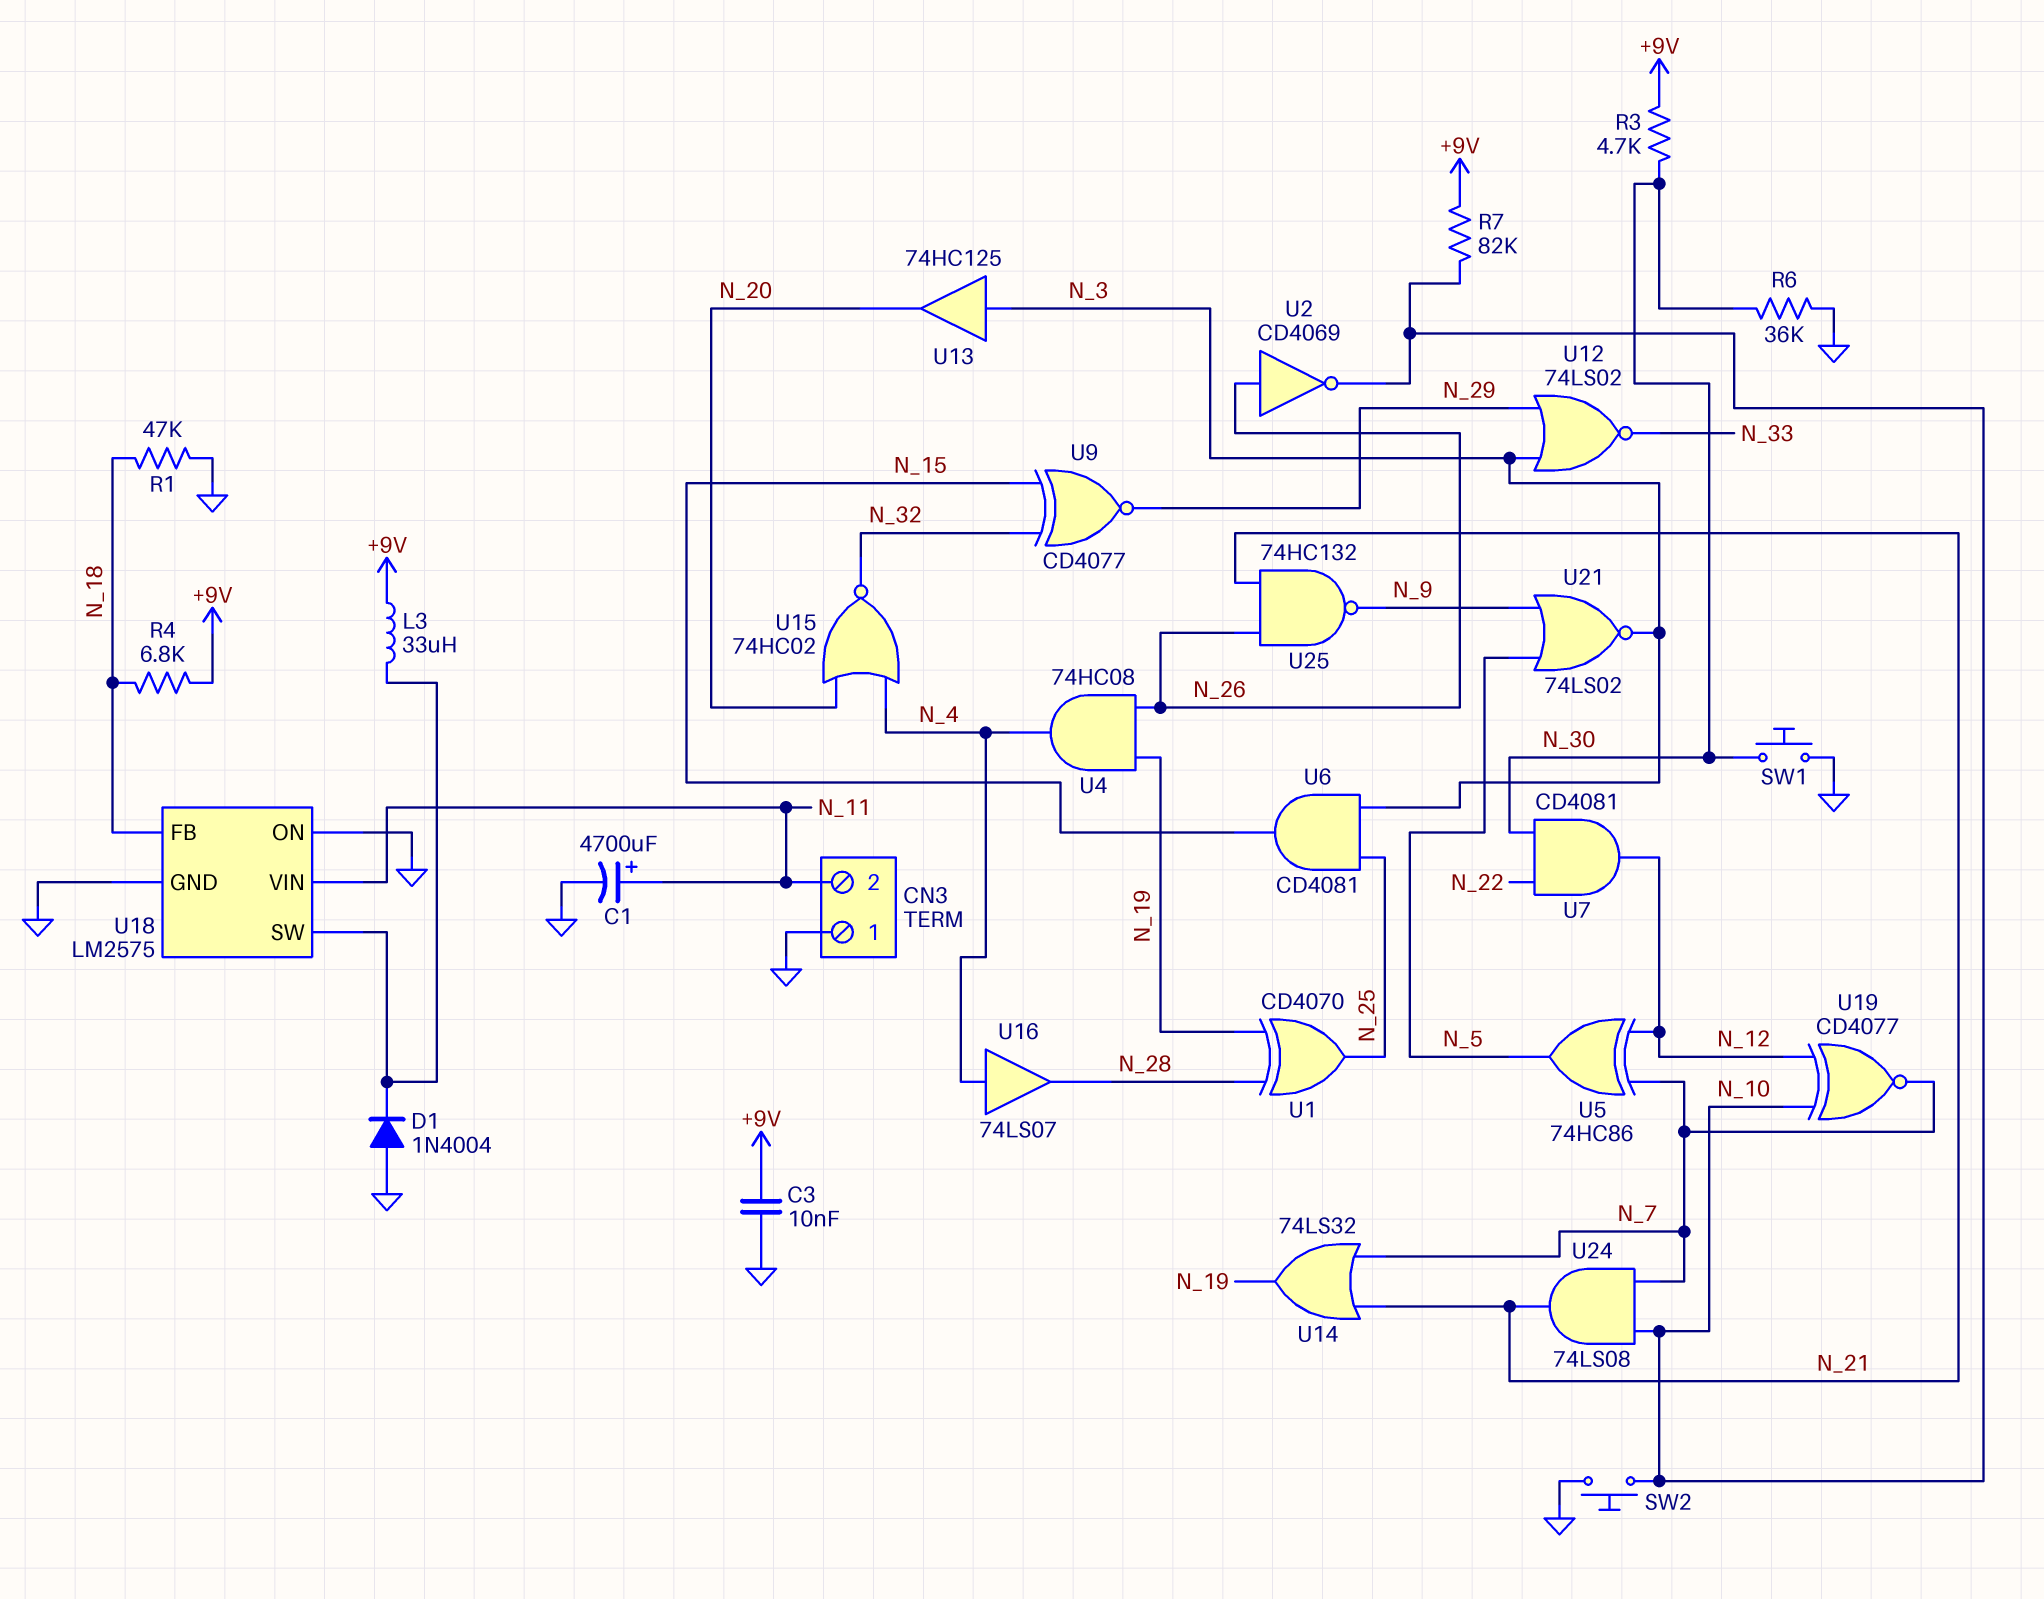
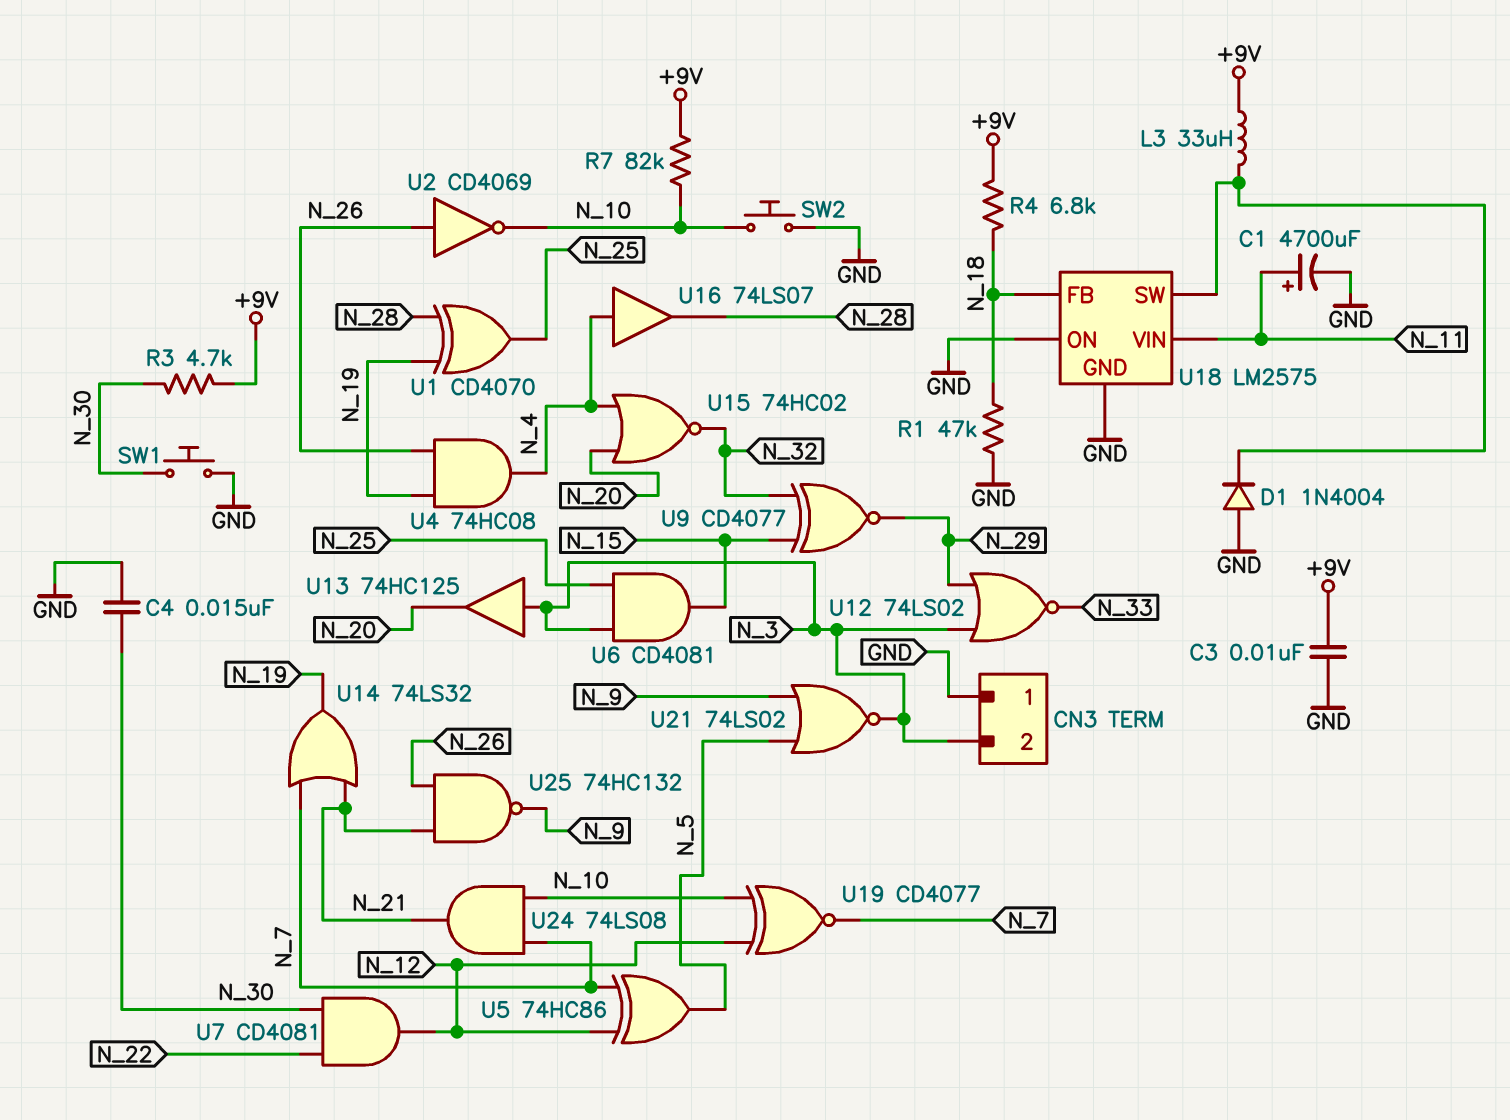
C4: none -> 15nF (GND, N_30)
CN3 pin 2: N_11 -> N_3
R6: 36k (GND, N_30) -> none

